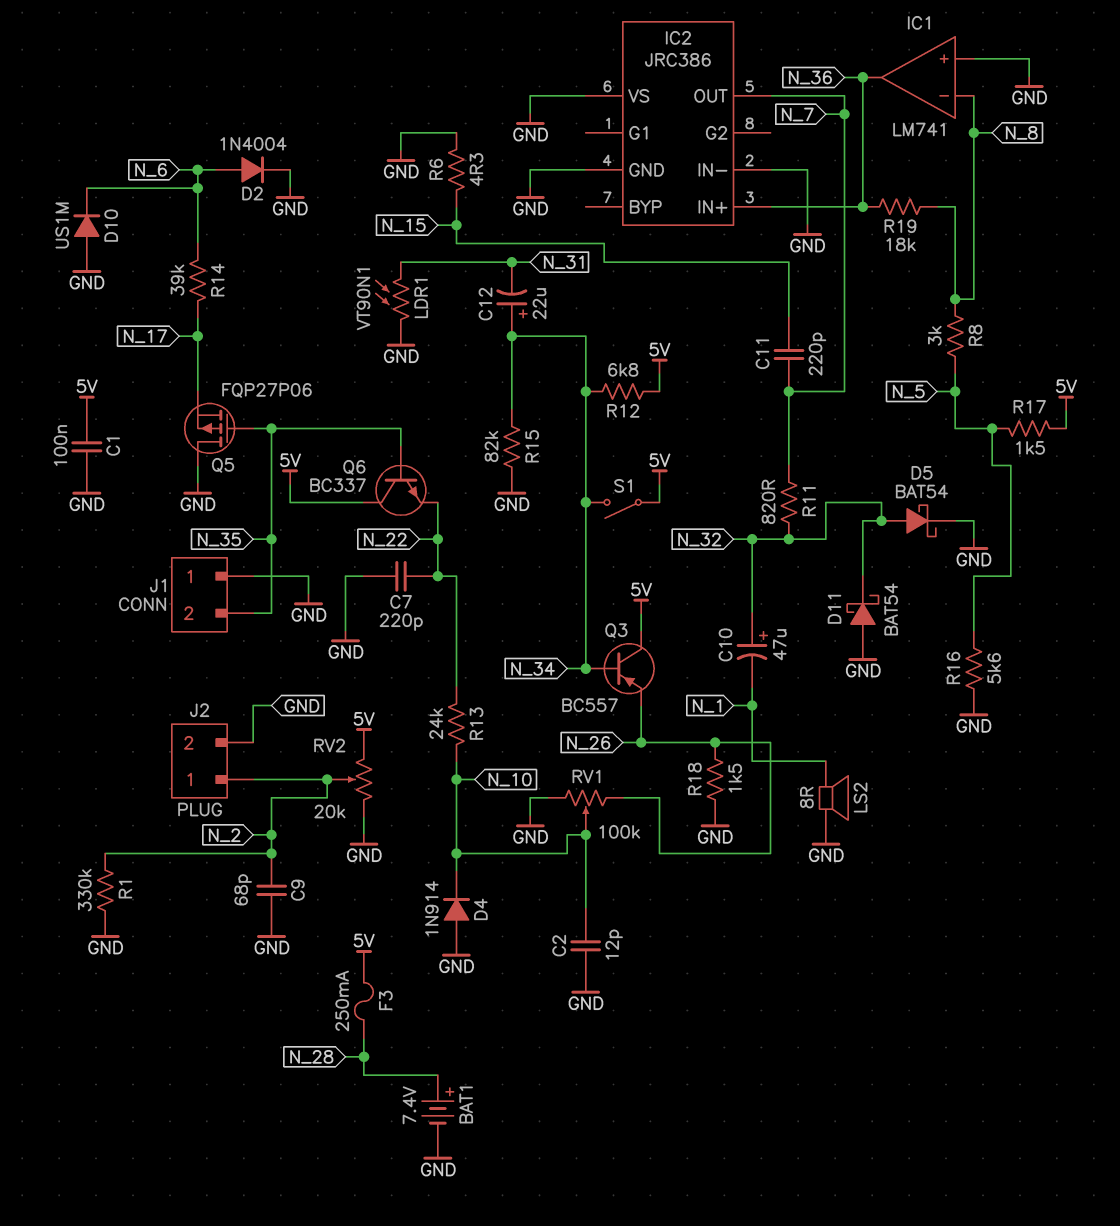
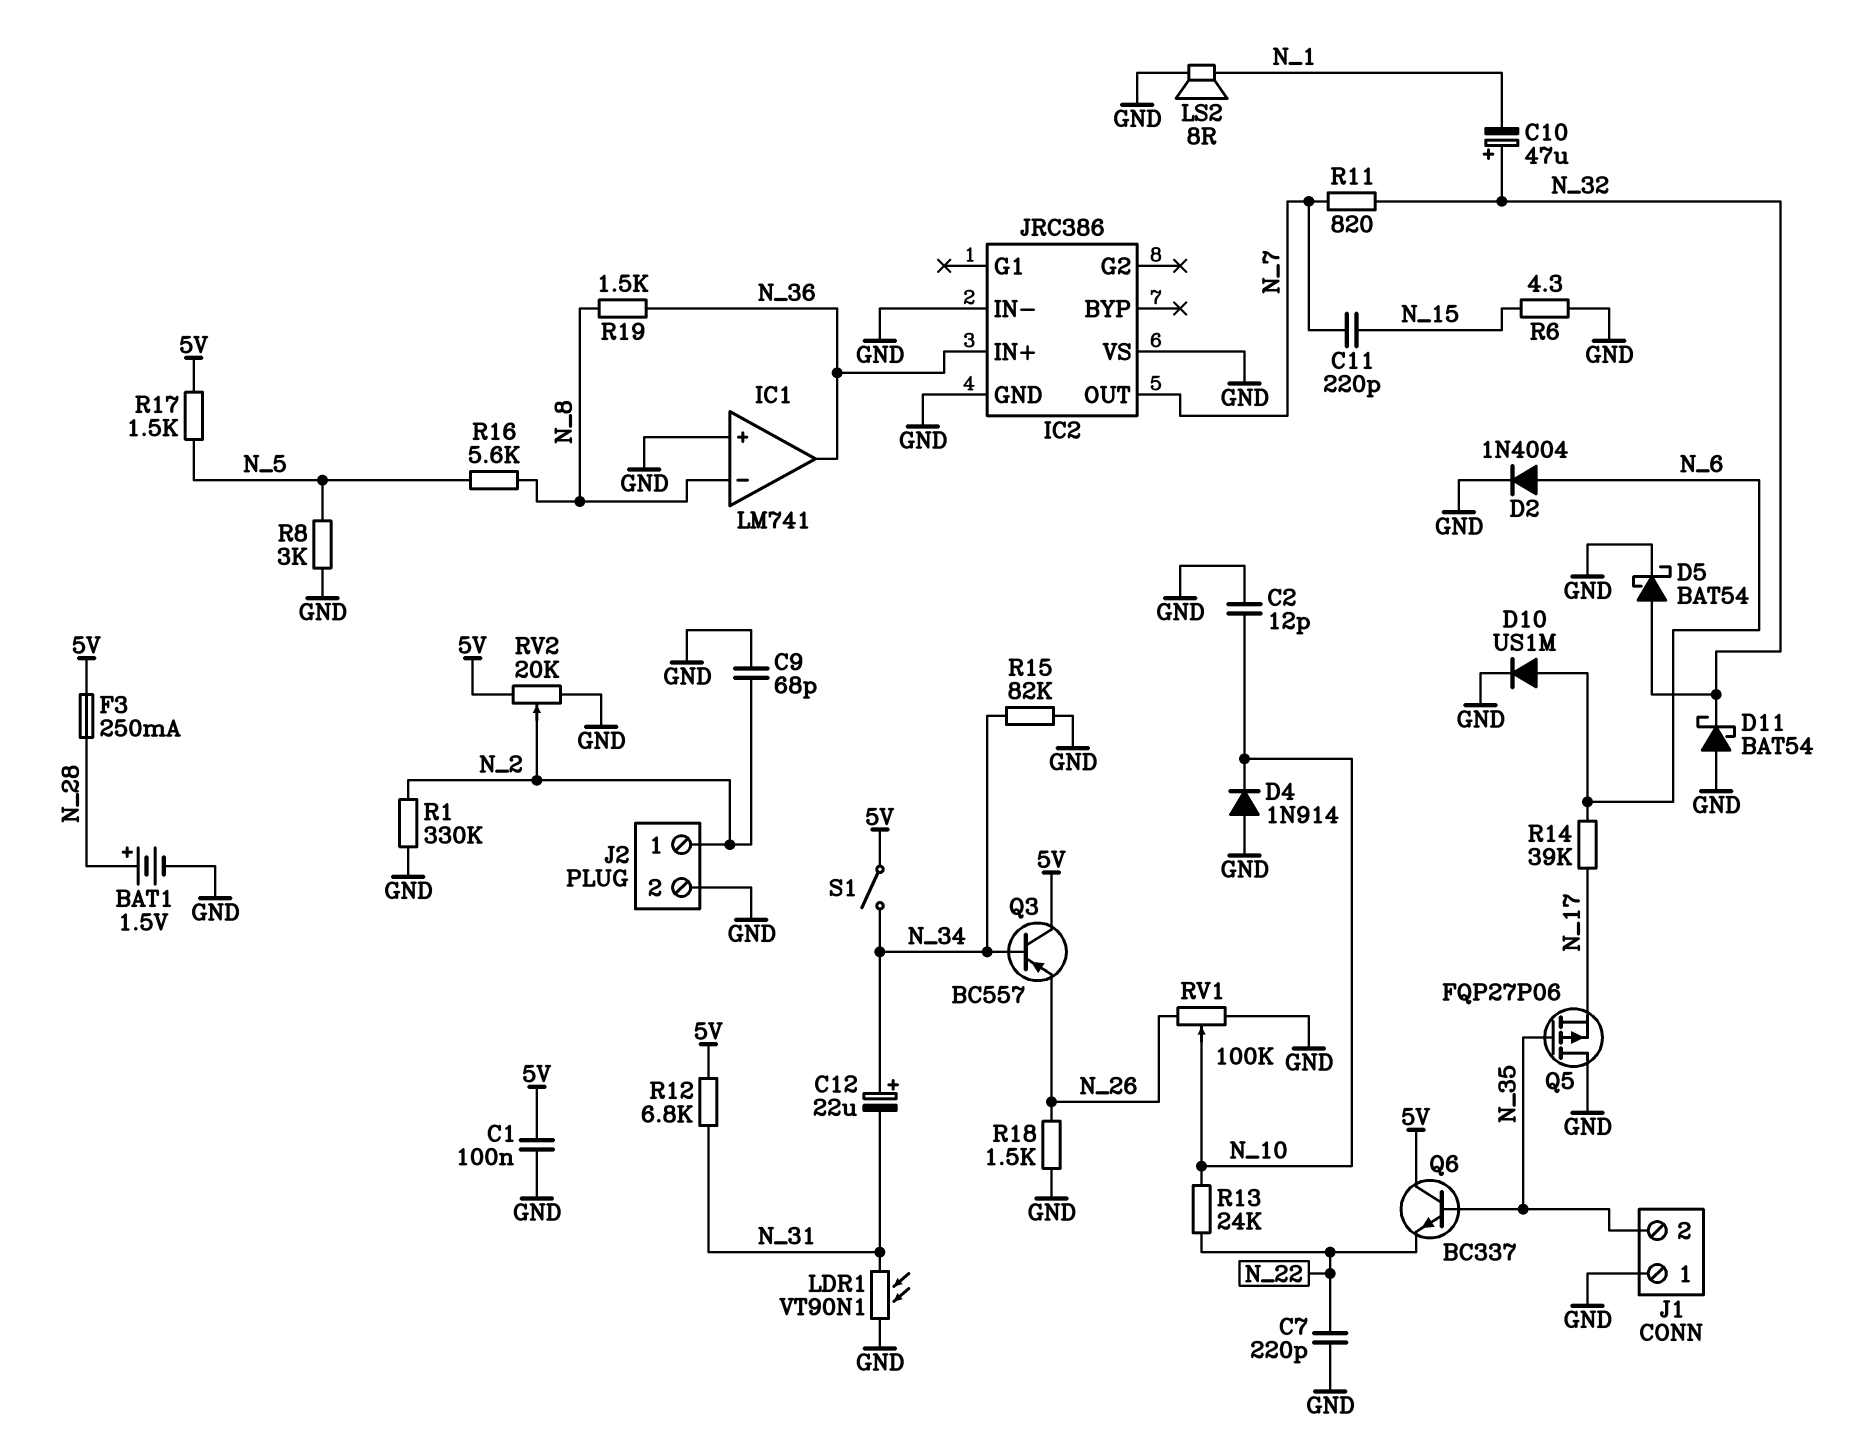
BAT1: 7.4V (plus N_28, minus GND) -> 1.5V (plus N_28, minus GND)
D10: diode US1M (A GND, K N_6) -> diode US1M (A N_6, K GND)
R8: 3k (N_5, N_8) -> 3k (GND, N_5)
R12: 6.8k (5V, N_34) -> 6.8k (5V, N_31)
R16: 5.6k (GND, N_5) -> 5.6k (N_5, N_8)
R19: 18k (N_8, N_36) -> 1.5k (N_8, N_36)

